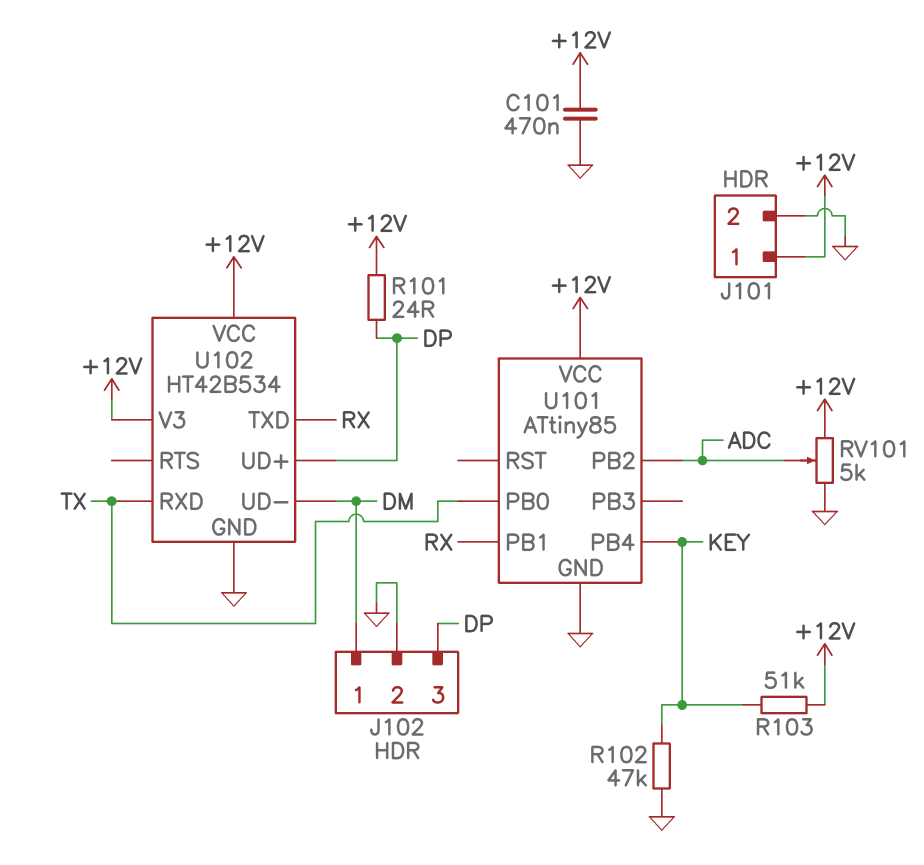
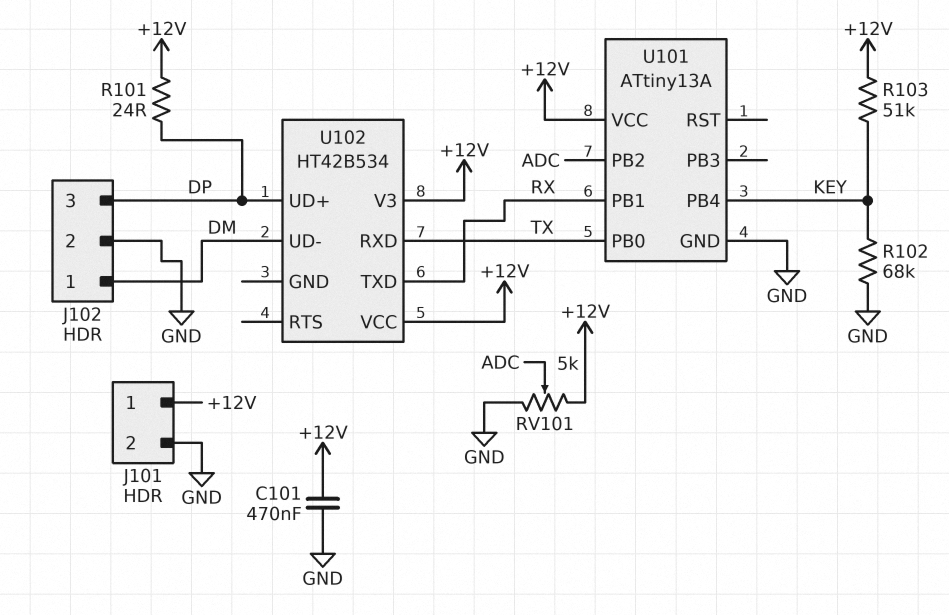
R102: 47k (GND, KEY) -> 68k (GND, KEY)
U101: ATtiny85 -> ATtiny13A
U102 pin GND: GND -> none

